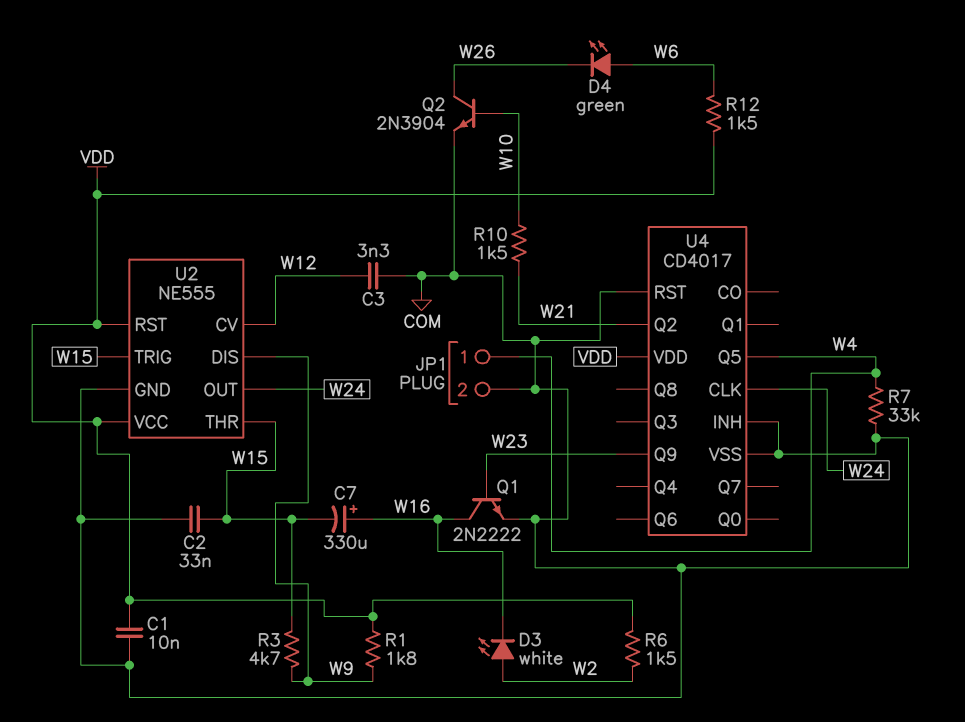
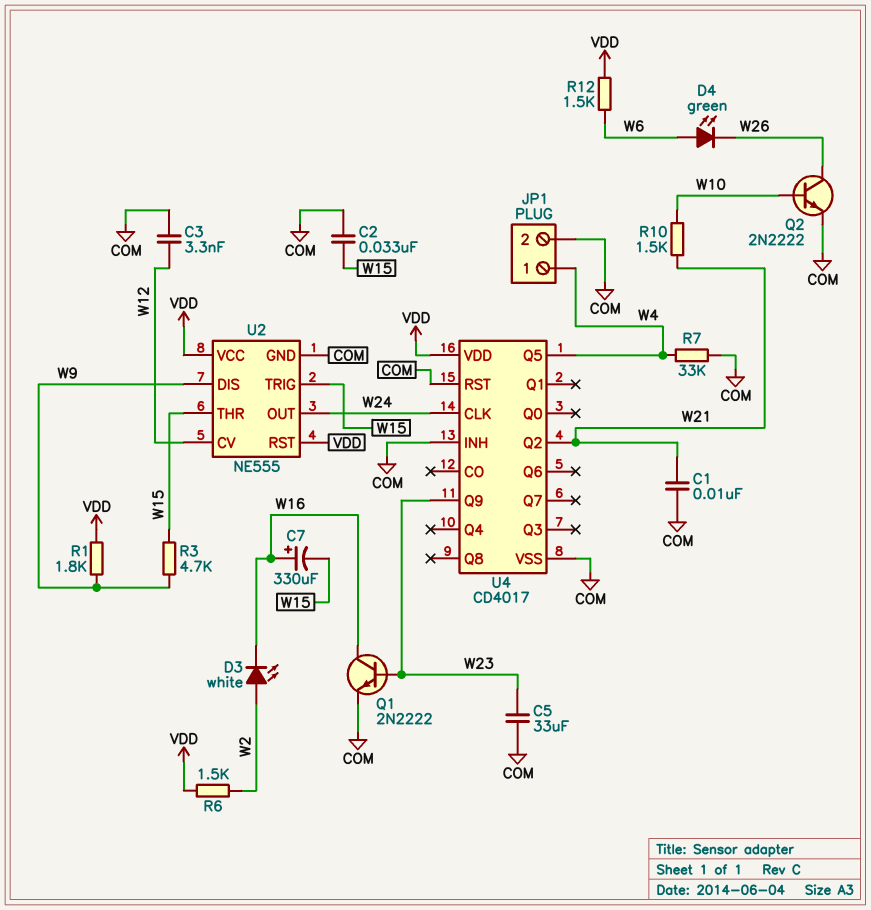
C1: 10nF (COM, VDD) -> 10nF (COM, W21)
C5: none -> 33uF (COM, W23)
Q2: NPN 2N3904 (B W10, C W26, E COM) -> NPN 2N2222 (B W10, C W26, E COM)

